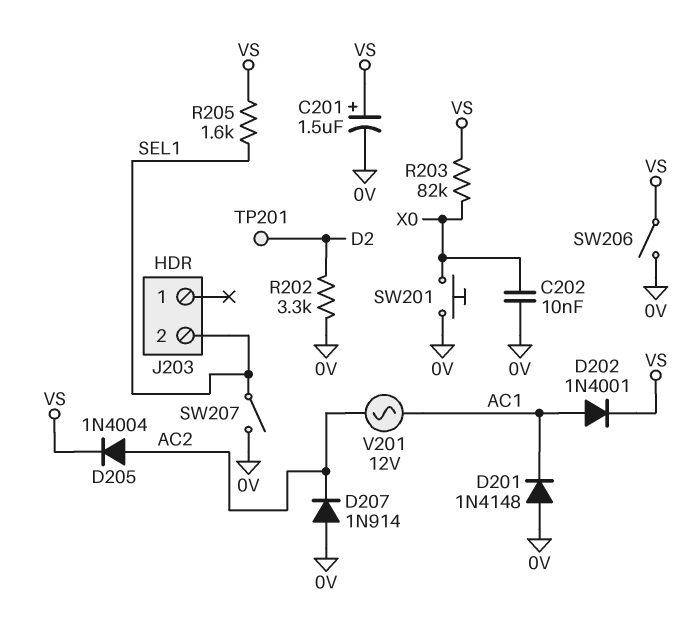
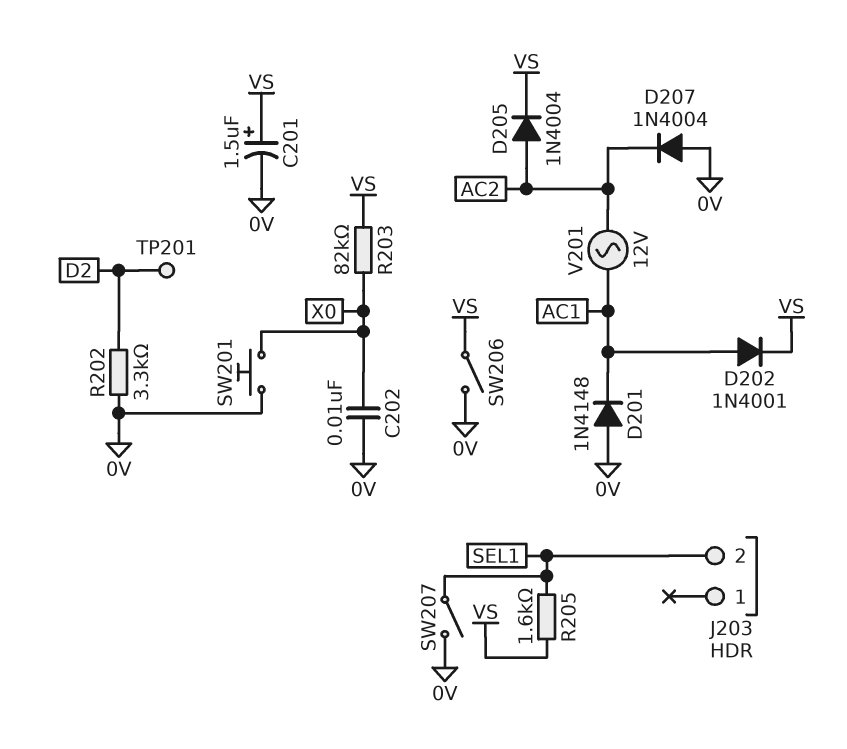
D207: diode 1N914 (A 0V, K AC2) -> diode 1N4004 (A 0V, K AC2)

